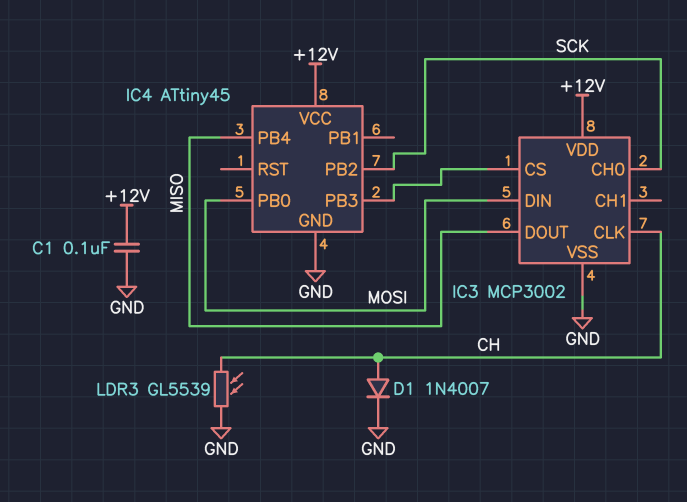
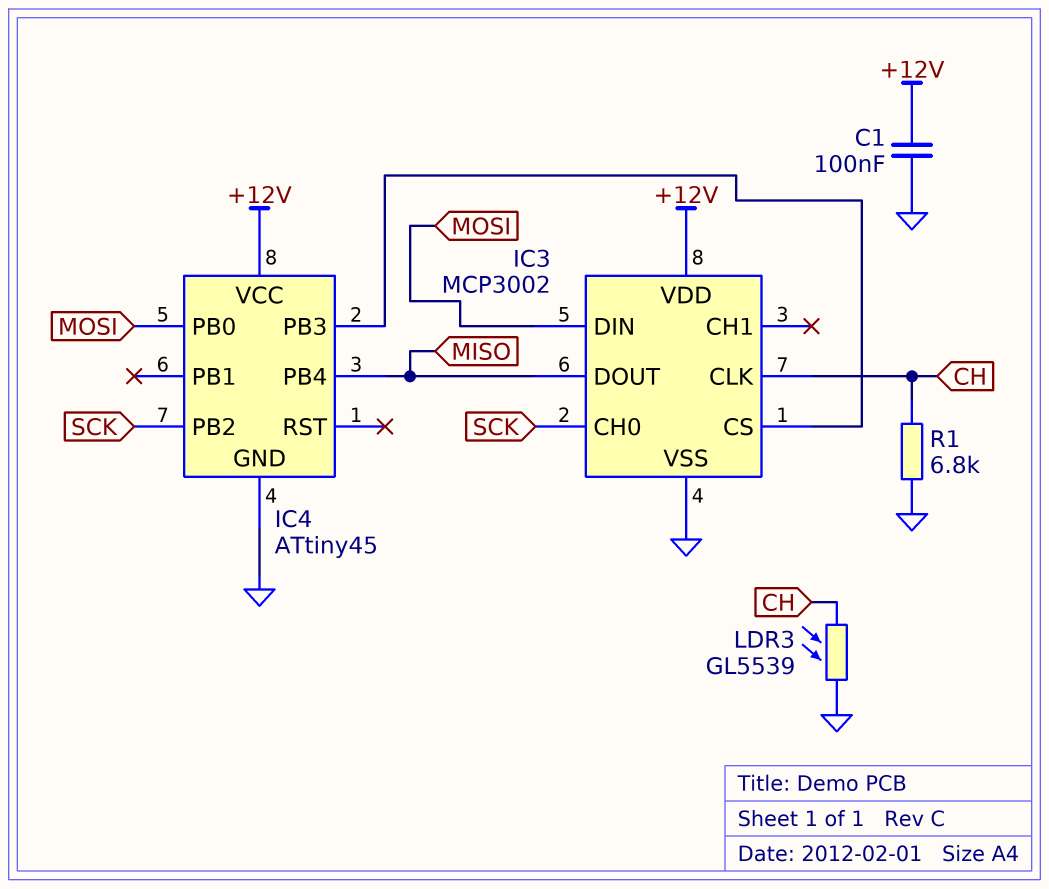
D1: diode 1N4007 (A CH, K GND) -> none
R1: none -> 6.8k (CH, GND)

